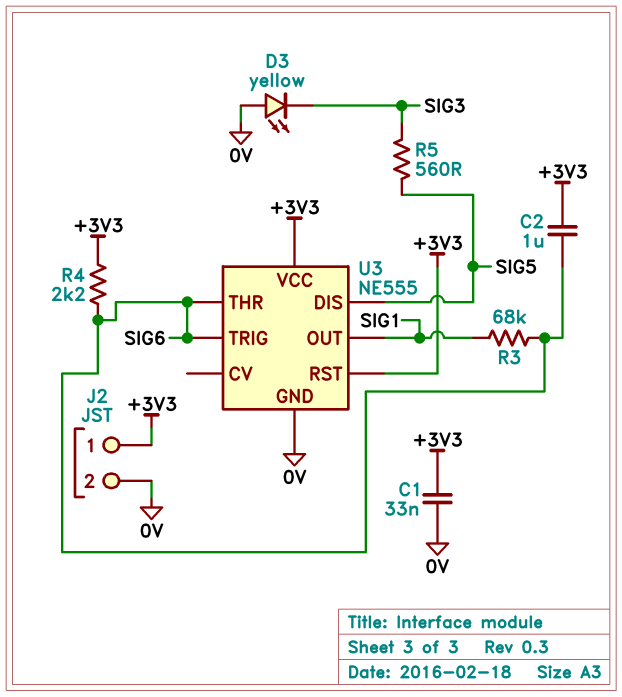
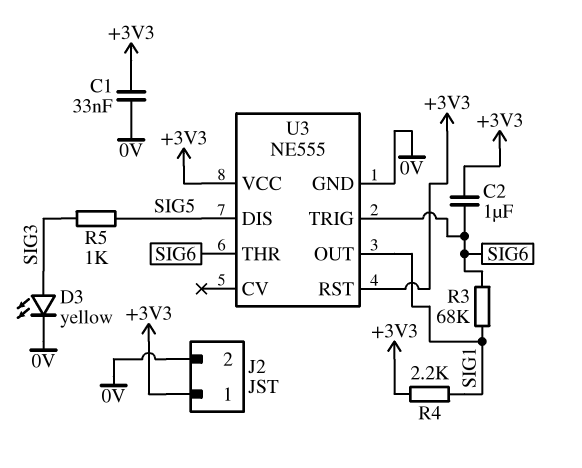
D3: LED yellow (A 0V, K SIG3) -> LED yellow (A SIG3, K 0V)
R4: 2.2k (+3V3, SIG6) -> 2.2k (+3V3, SIG1)
R5: 560 (SIG3, SIG5) -> 1k (SIG3, SIG5)

